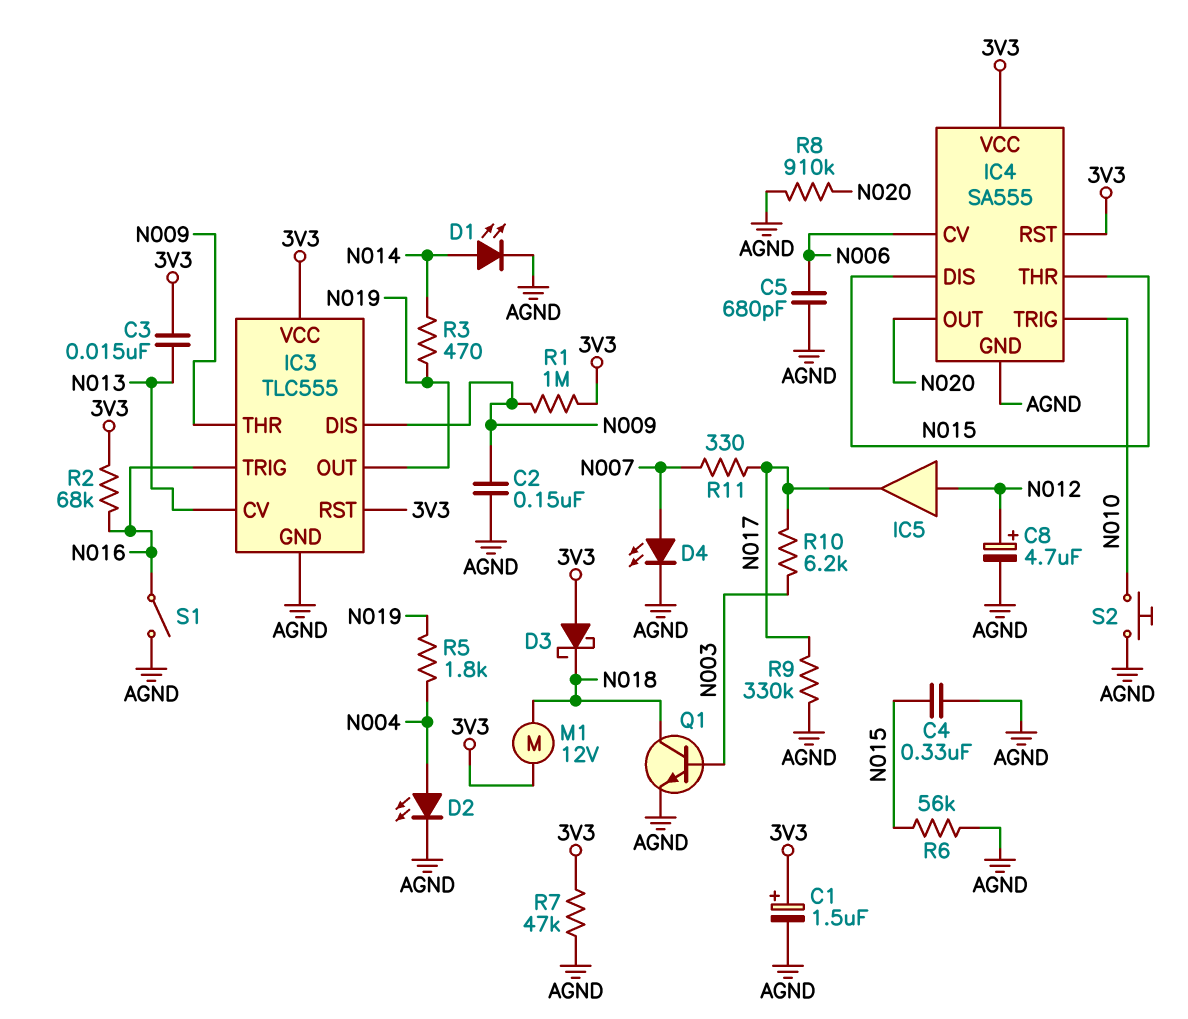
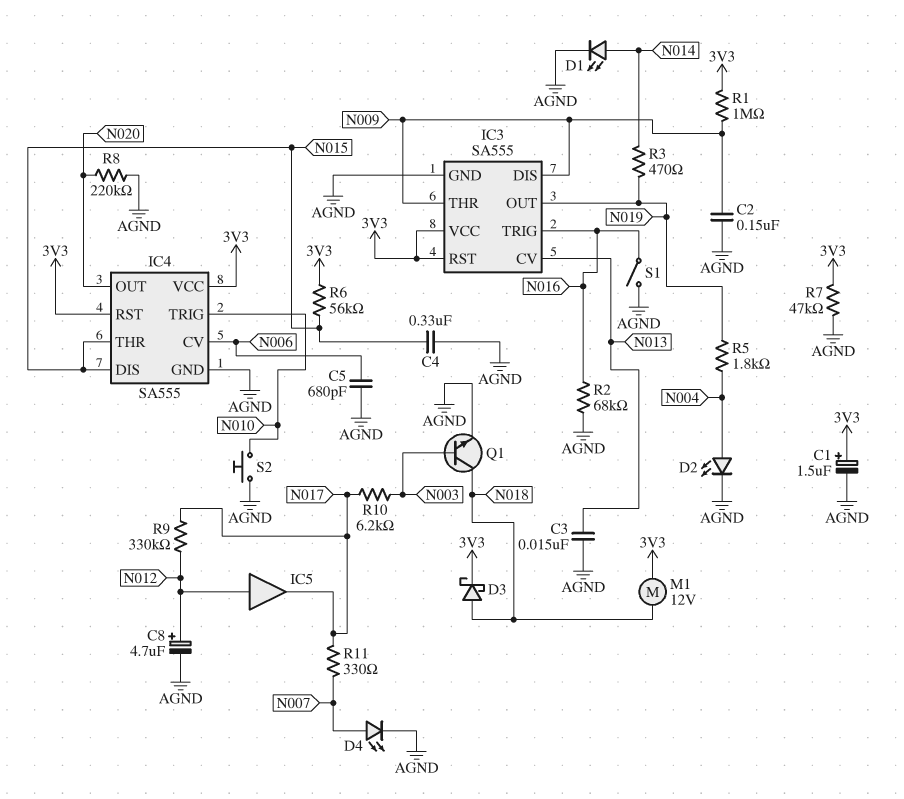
C3: 15nF (3V3, N013) -> 15nF (AGND, N013)
D3: schottky (A 3V3, K N018) -> schottky (A N018, K 3V3)
IC3: TLC555 -> SA555
R2: 68k (3V3, N016) -> 68k (AGND, N016)
R6: 56k (AGND, N015) -> 56k (3V3, N015)
R8: 910k (AGND, N020) -> 220k (AGND, N020)
R9: 330k (AGND, N017) -> 330k (N012, N017)

